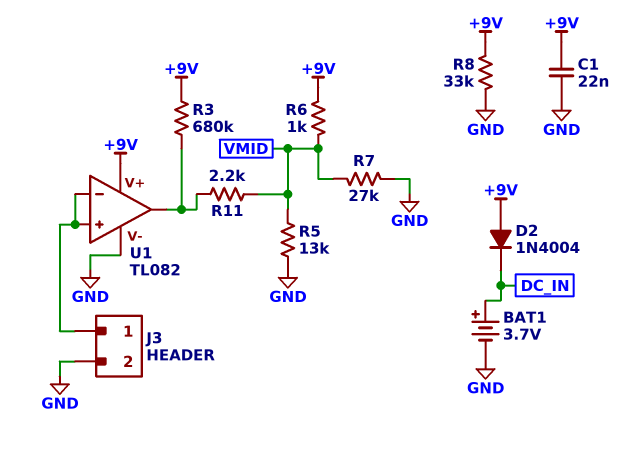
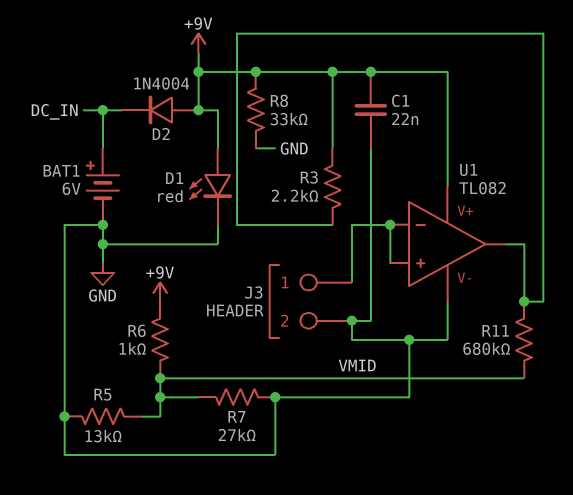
BAT1: 3.7V (plus DC_IN, minus GND) -> 6V (plus DC_IN, minus GND)
D1: none -> LED red (A +9V, K GND)
R3: 680k (+9V, U1/out) -> 2.2k (+9V, U1/out)
R11: 2.2k (U1/out, VMID) -> 680k (U1/out, VMID)

